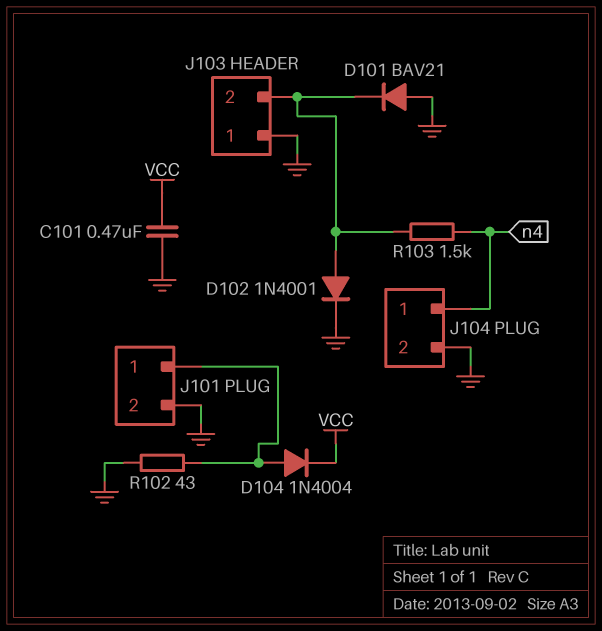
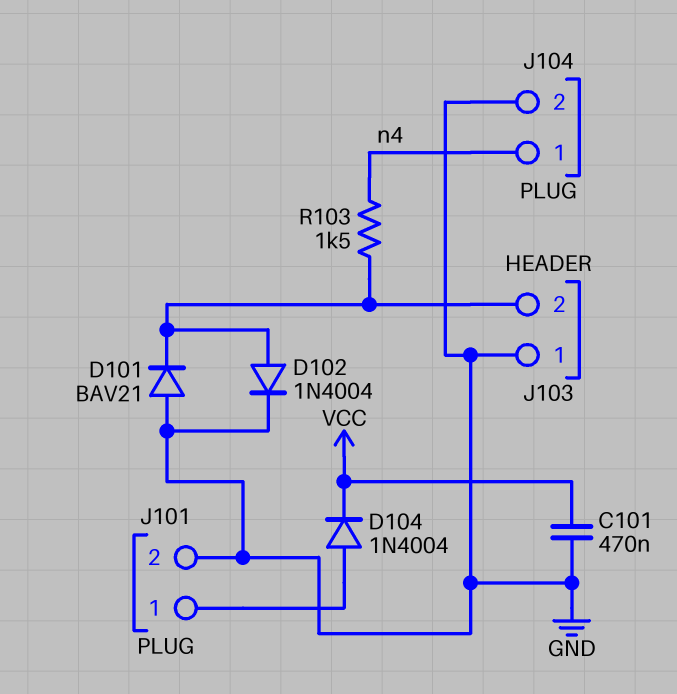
D102: diode 1N4001 (A J103/2, K GND) -> diode 1N4004 (A J103/2, K GND)
R102: 43 (GND, J101/1) -> none

